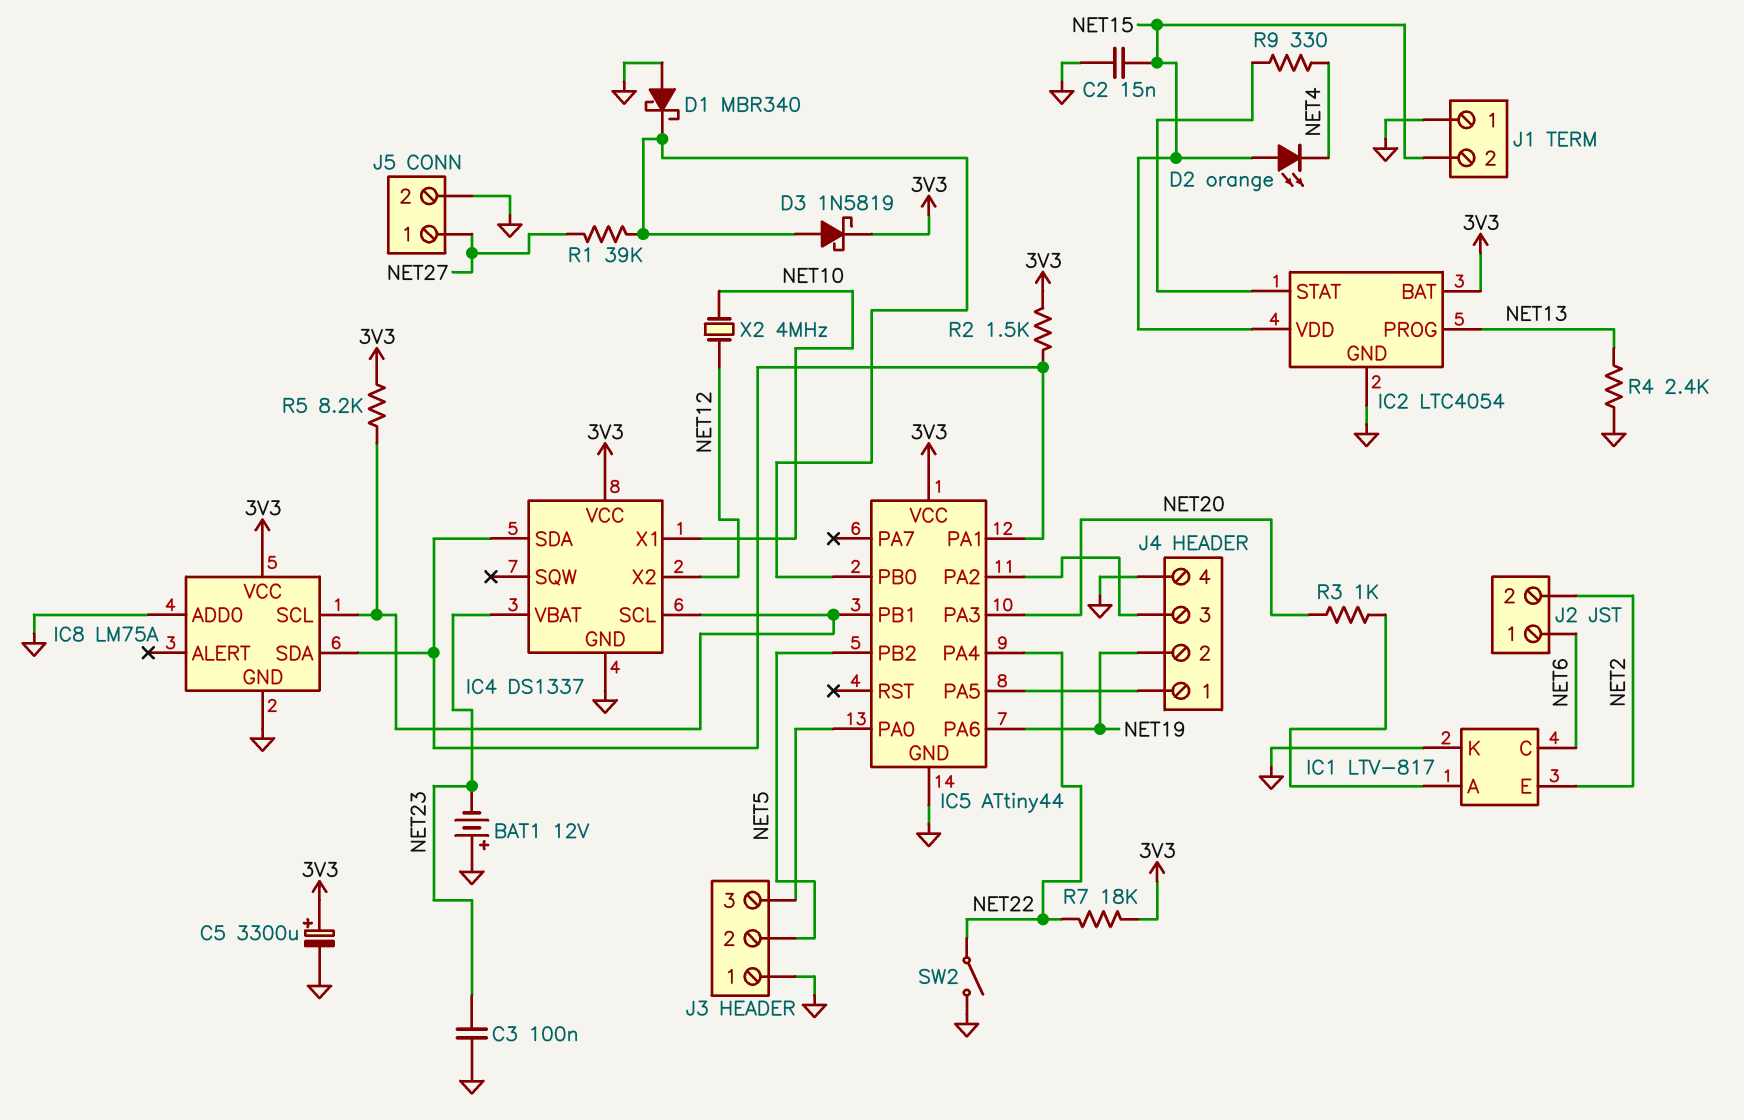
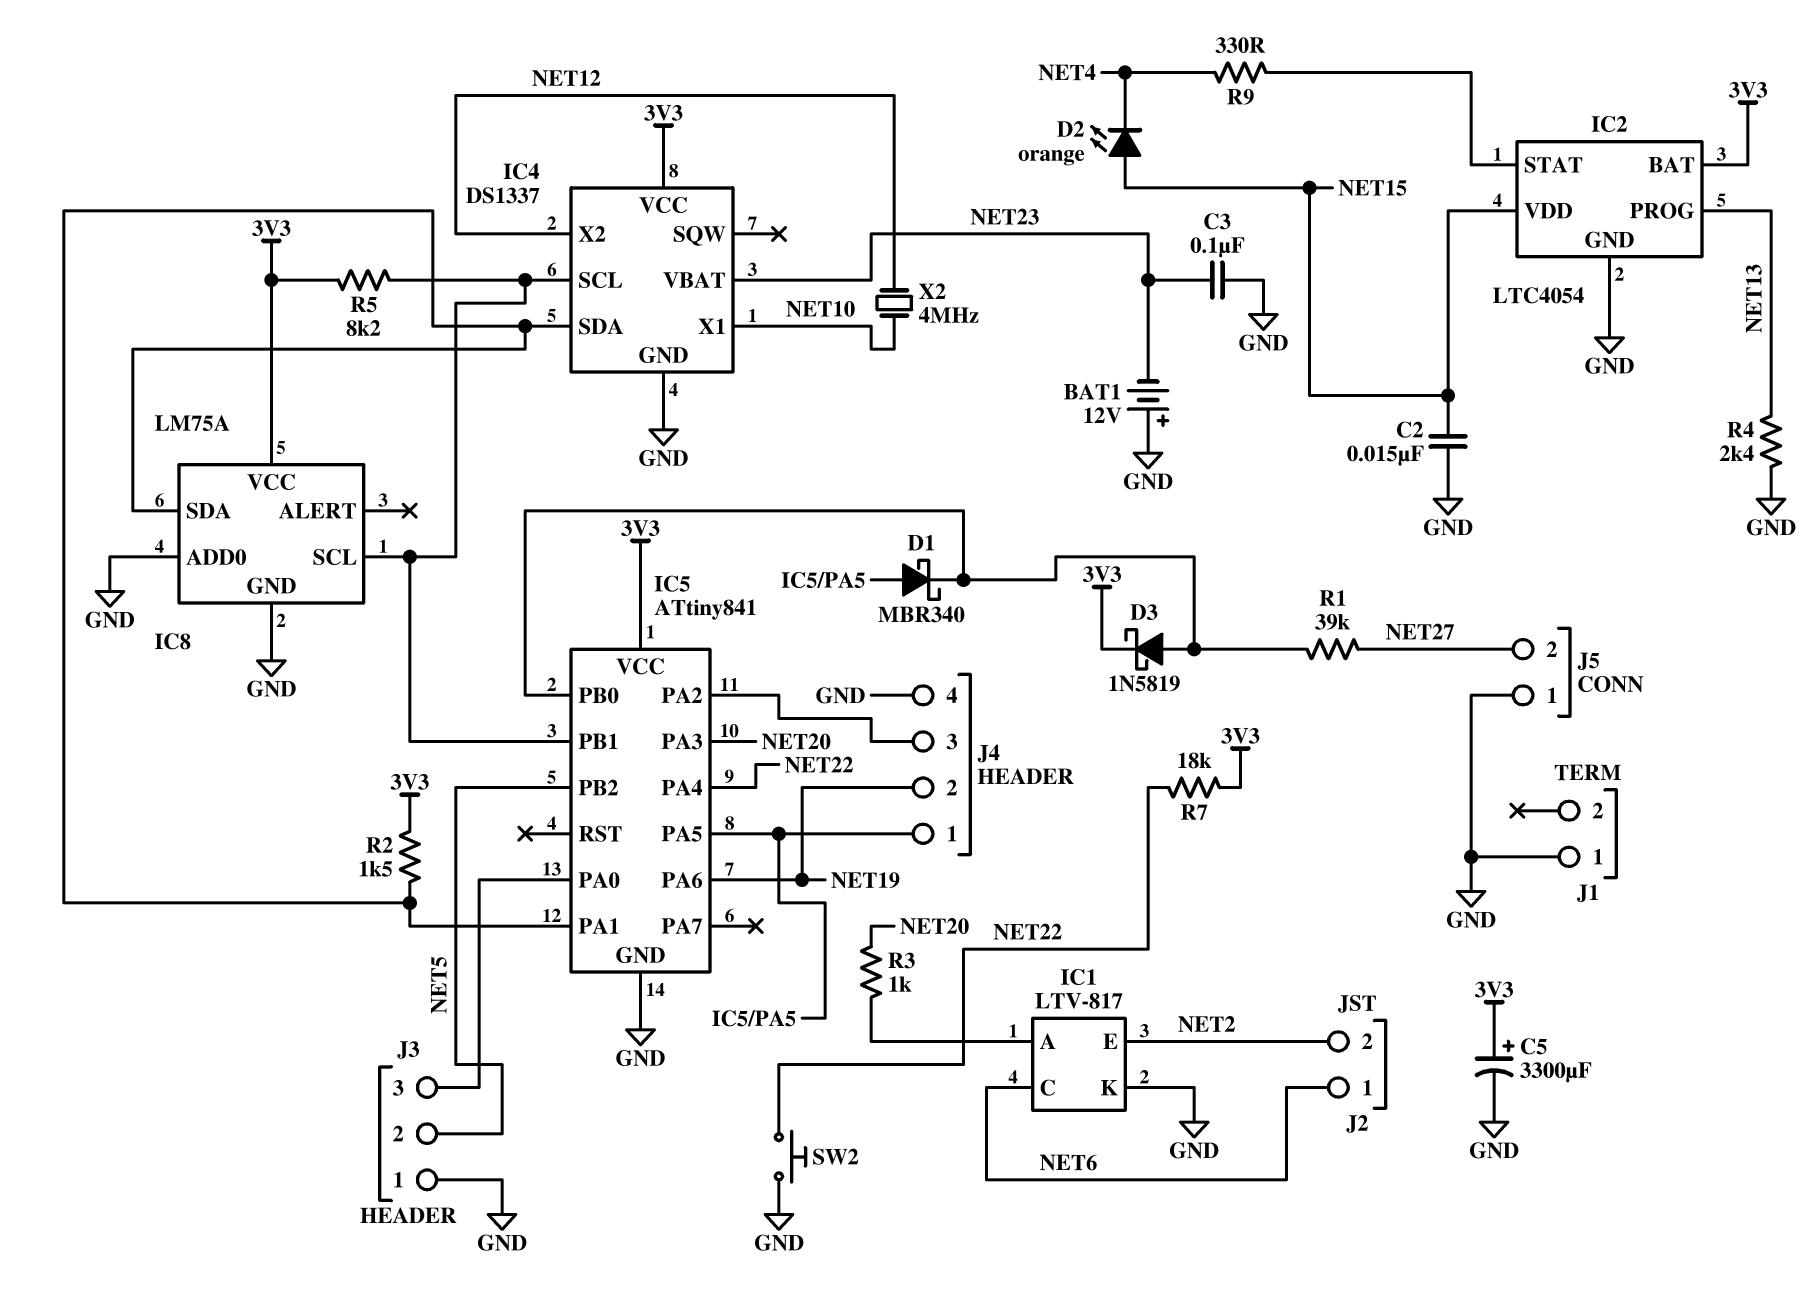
D1: schottky MBR340 (A GND, K IC5/PB0) -> schottky MBR340 (A IC5/PA5, K IC5/PB0)
IC5: ATtiny44 -> ATtiny841
J1 pin 2: NET15 -> none
J5 pin 1: NET27 -> GND
J5 pin 2: GND -> NET27
SW2: switch (GND, NET22) -> button (GND, NET22)

